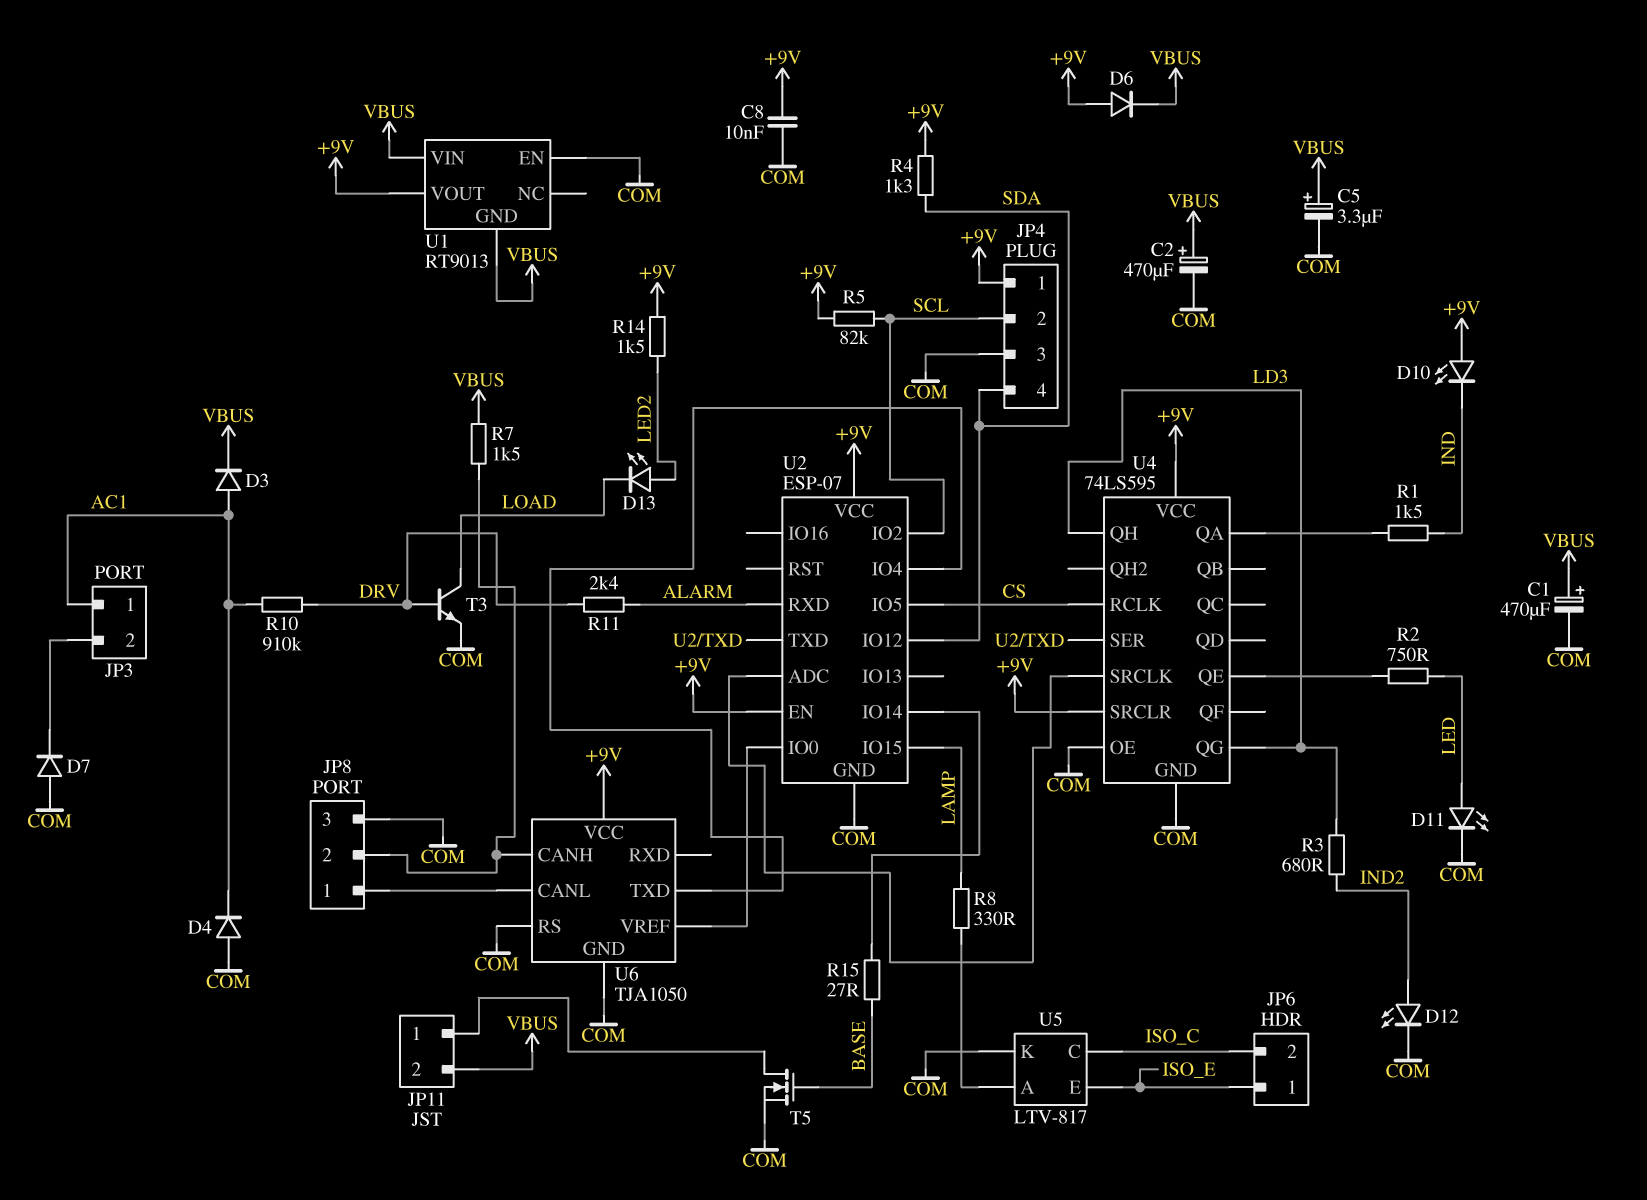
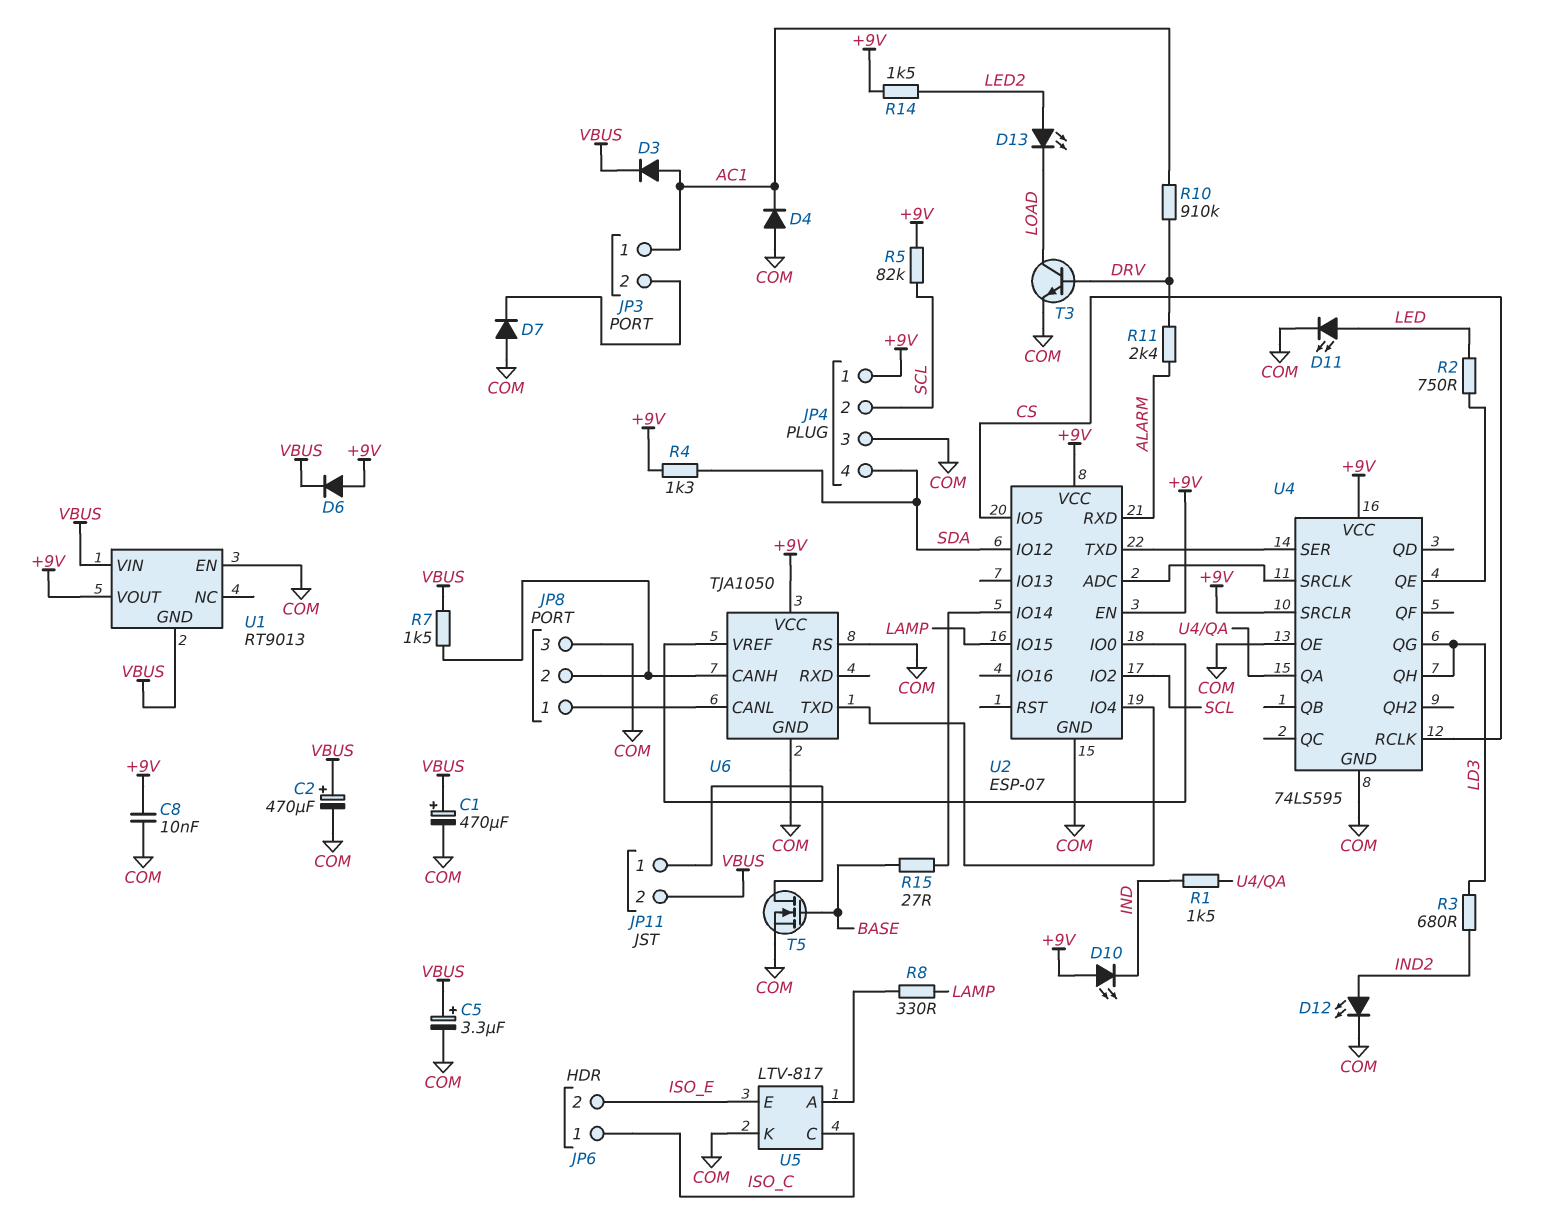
JP6 pin 1: ISO_E -> ISO_C
JP6 pin 2: ISO_C -> ISO_E

